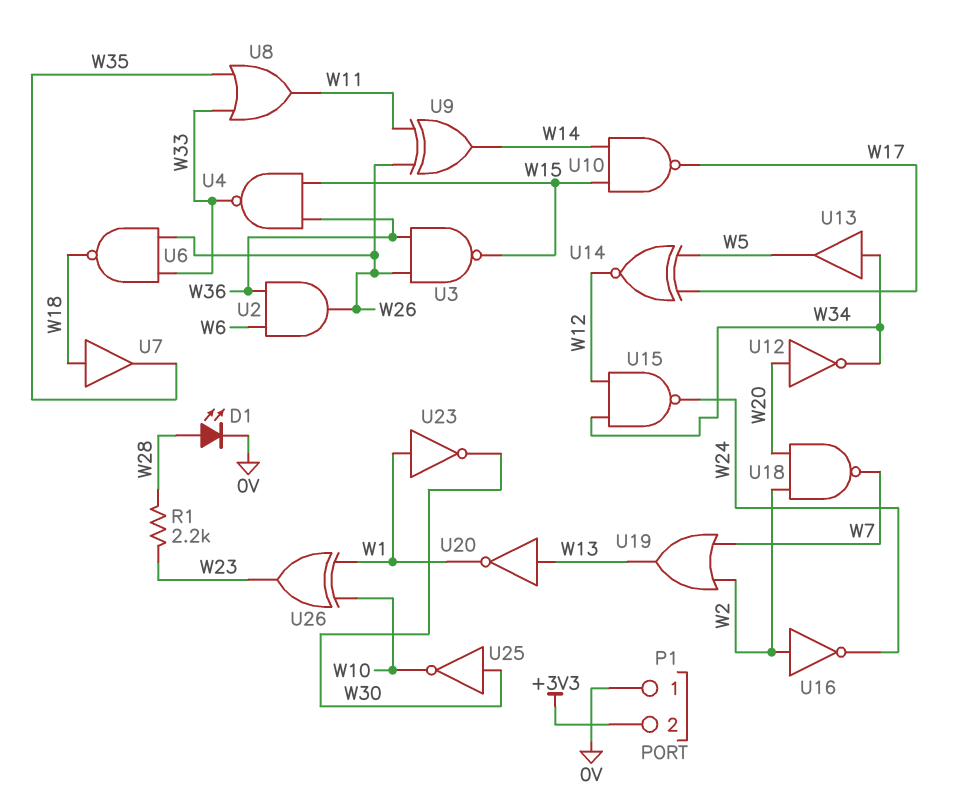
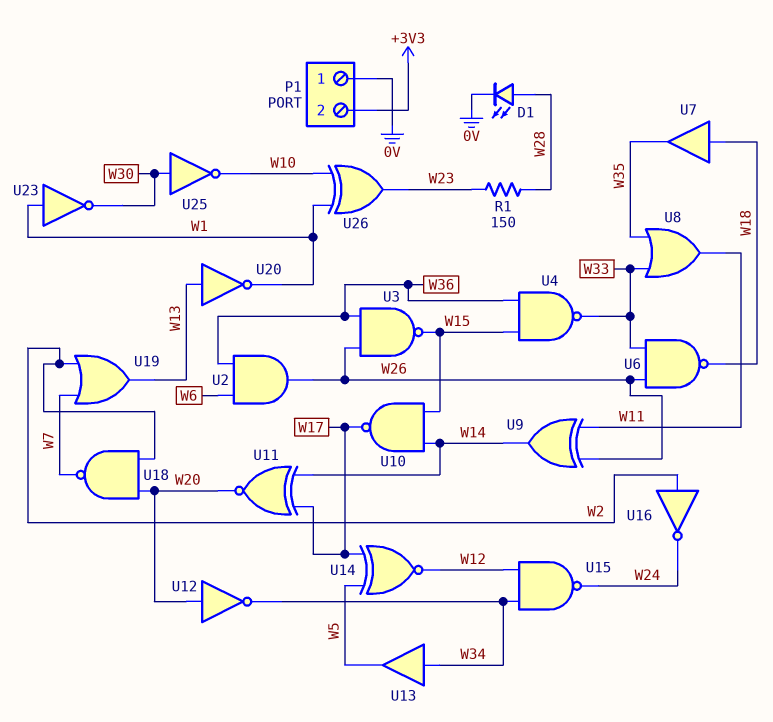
R1: 2.2k (W23, W28) -> 150 (W23, W28)
U11: none -> XNOR (in W14, in W17, out W20)

